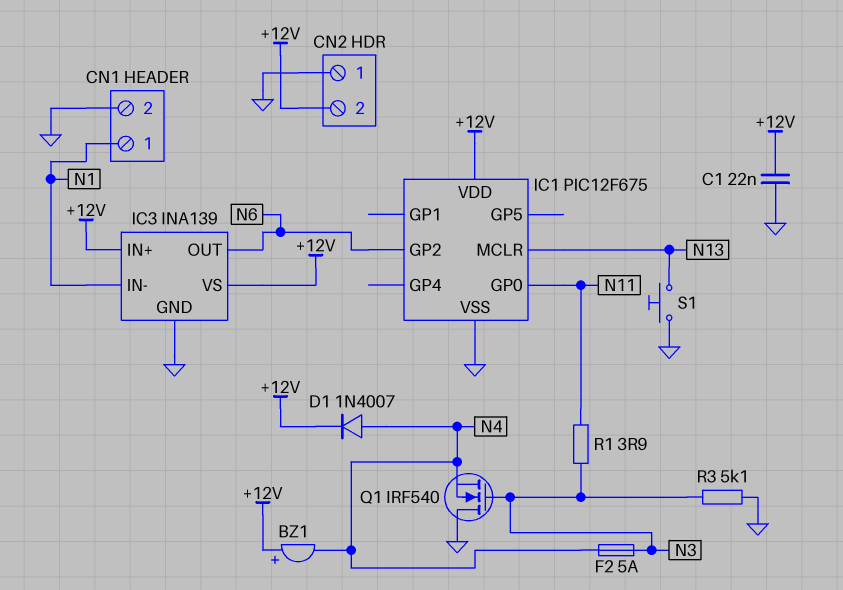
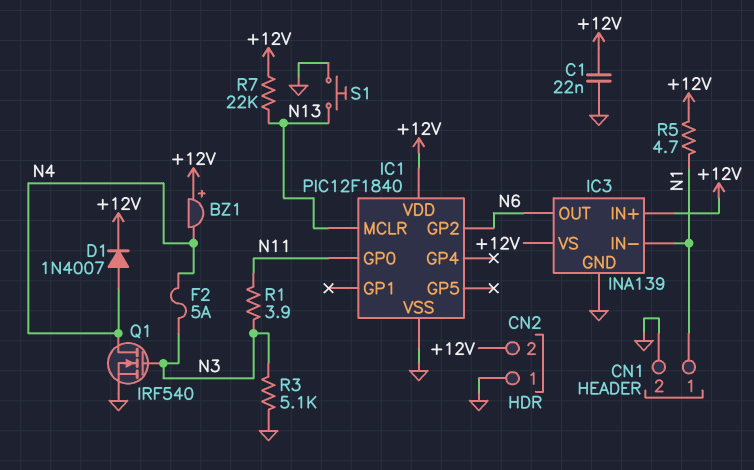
IC1: PIC12F675 -> PIC12F1840
Q1: NMOS IRF540 (G N3, D GND, S N4) -> NMOS IRF540 (G N3, D N4, S GND)
R5: none -> 4.7 (+12V, N1)
R7: none -> 22k (+12V, N13)

